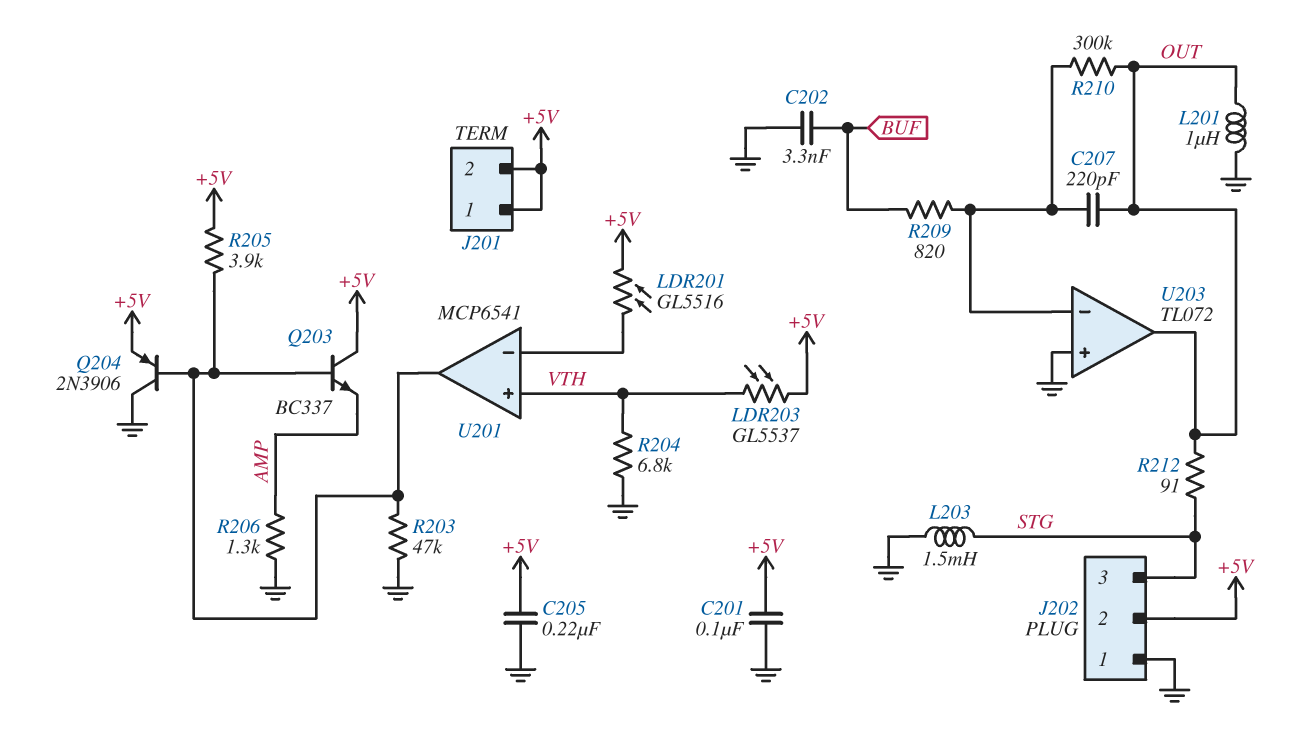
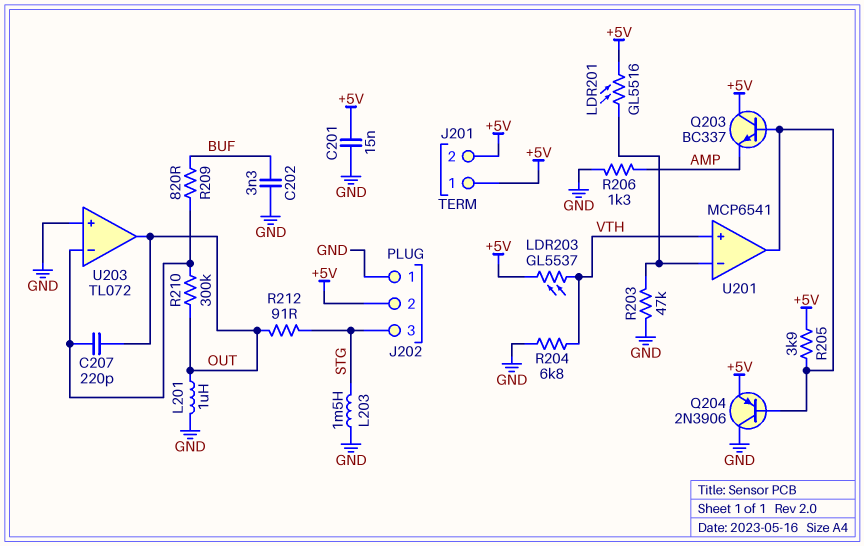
C201: 100nF (+5V, GND) -> 15nF (+5V, GND)
C205: 220nF (+5V, GND) -> none
R203: 47k (GND, U201/out) -> 47k (GND, U201/in-)

